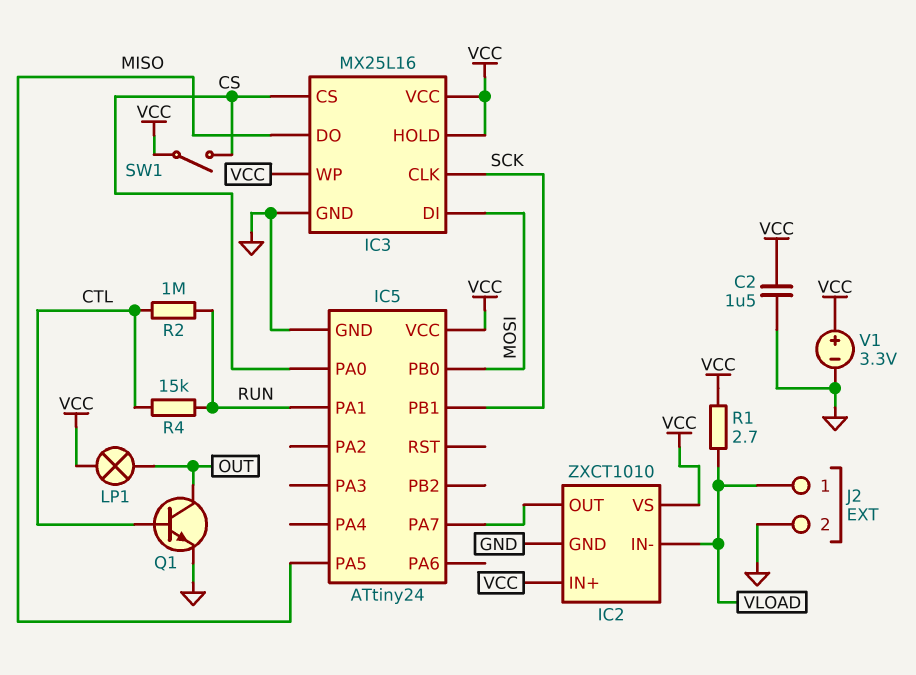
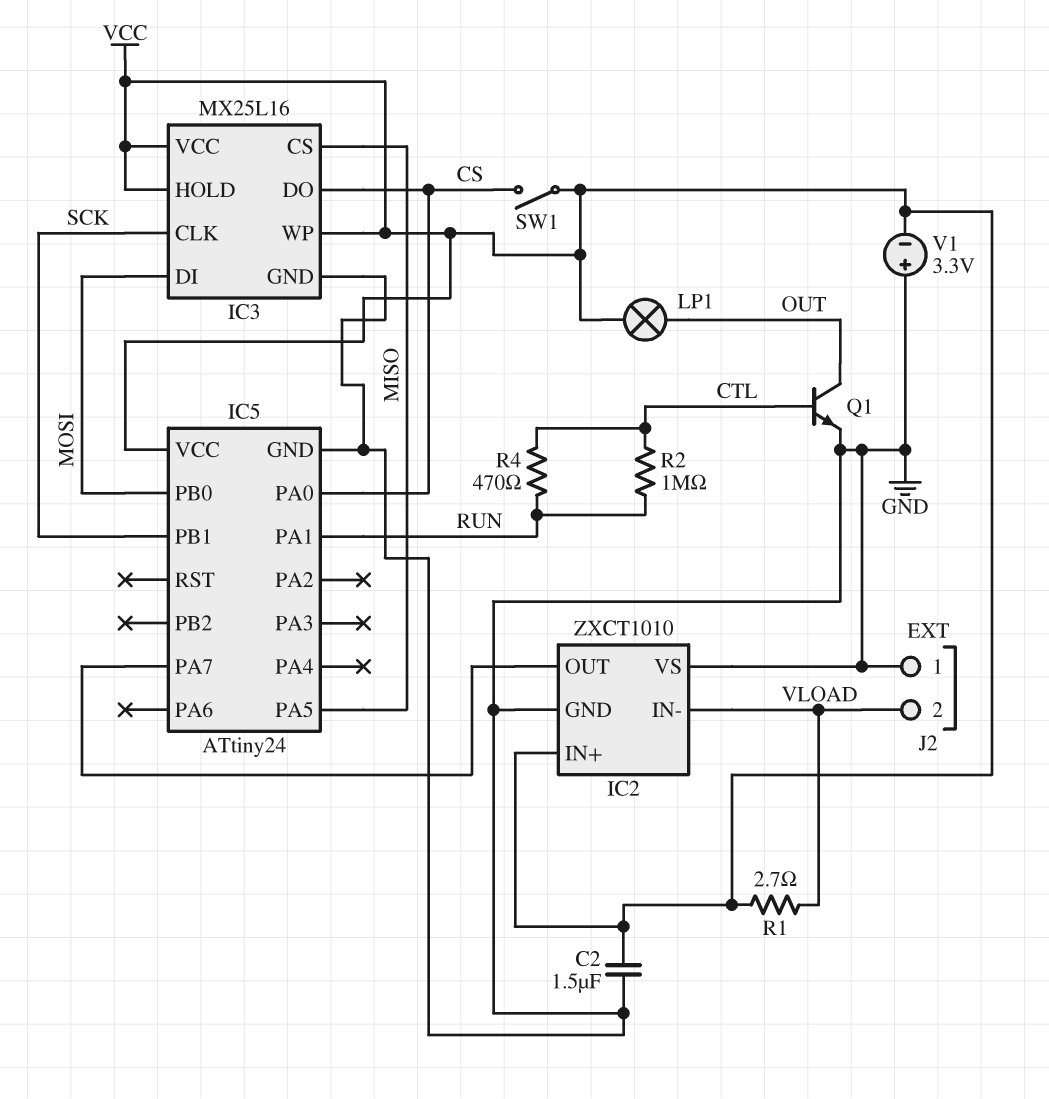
IC2 pin VS: VCC -> GND
IC3 pin CS: CS -> MISO
IC3 pin DO: MISO -> CS
J2 pin 1: VLOAD -> GND
J2 pin 2: GND -> VLOAD
R4: 15k (CTL, RUN) -> 470 (CTL, RUN)
V1: 3.3V (plus VCC, minus GND) -> 3.3V (plus GND, minus VCC)

